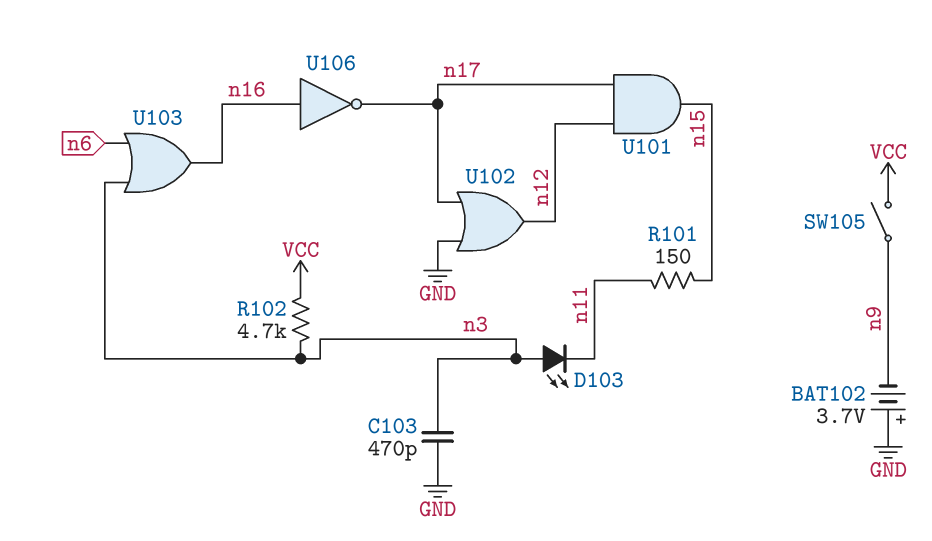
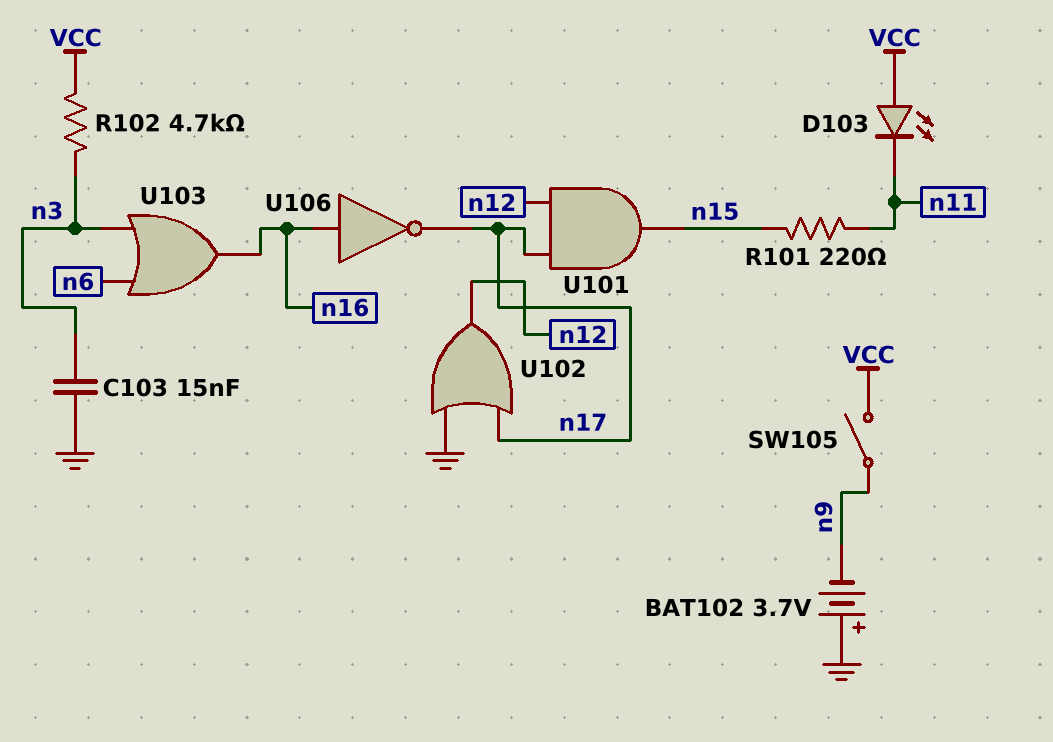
C103: 470pF (GND, n3) -> 15nF (GND, n3)
D103: LED (A n3, K n11) -> LED (A VCC, K n11)
R101: 150 (n11, n15) -> 220 (n11, n15)

